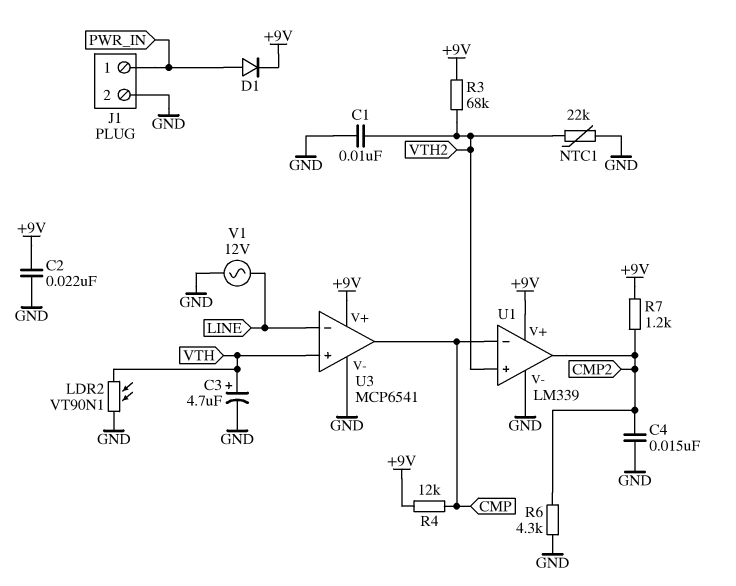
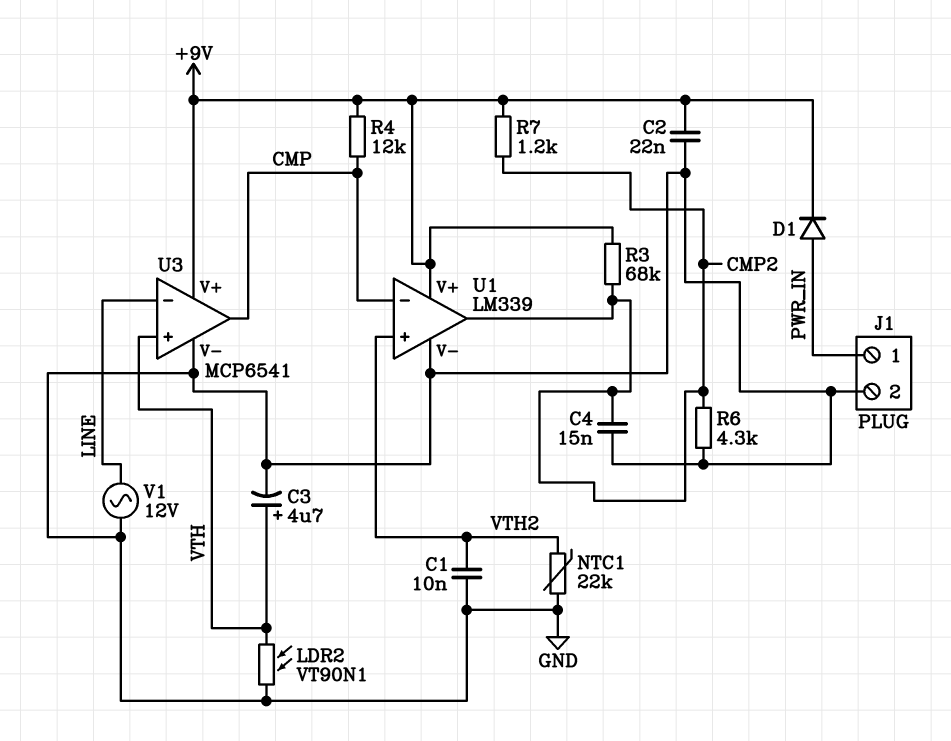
R3: 68k (+9V, VTH2) -> 68k (+9V, CMP2)

